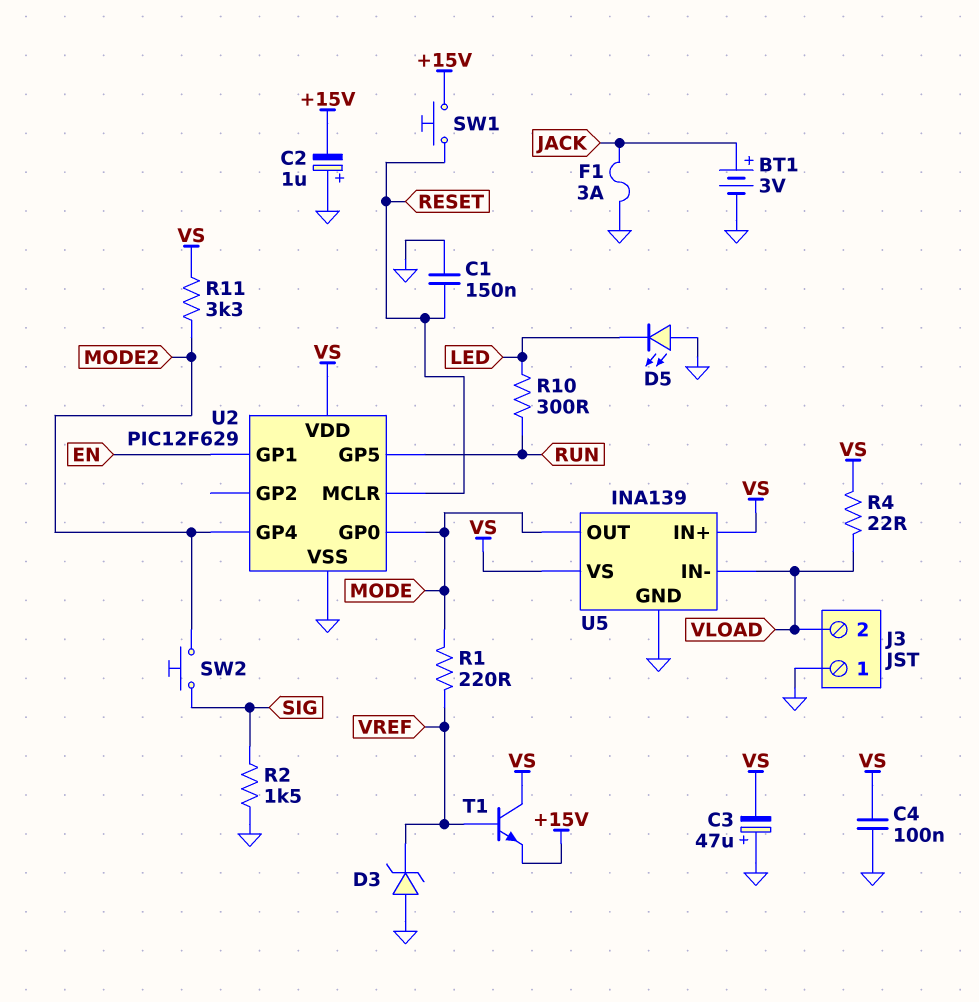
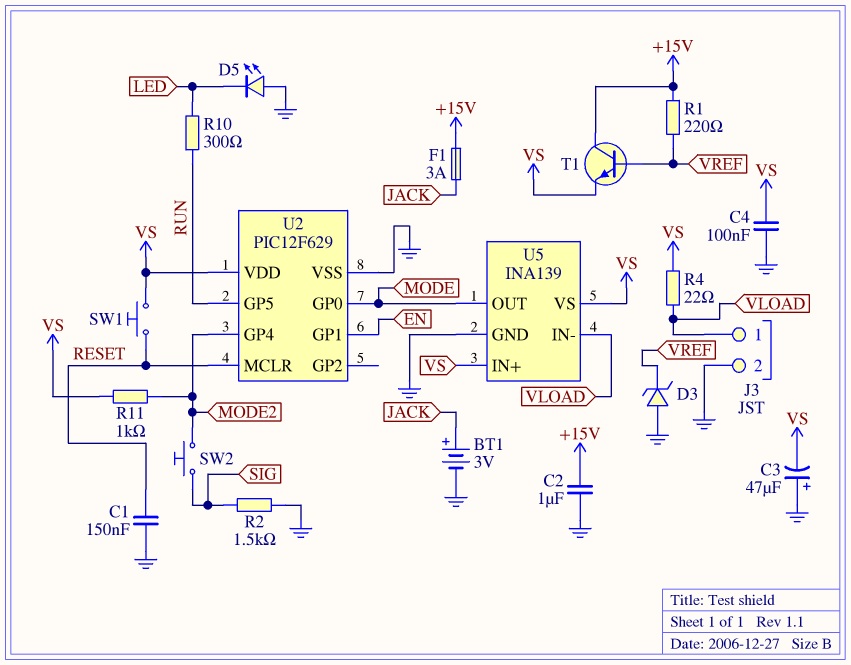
C2: 1uF (plus GND, minus +15V) -> 1uF (+15V, GND)
F1: 3A (GND, JACK) -> 3A (+15V, JACK)
J3 pin 1: GND -> VLOAD
J3 pin 2: VLOAD -> GND
R1: 220 (MODE, VREF) -> 220 (+15V, VREF)
R11: 3.3k (MODE2, VS) -> 1k (MODE2, VS)
SW1: button (+15V, RESET) -> button (RESET, VS)
T1: NPN (B VREF, C VS, E +15V) -> NPN (B VREF, C +15V, E VS)

